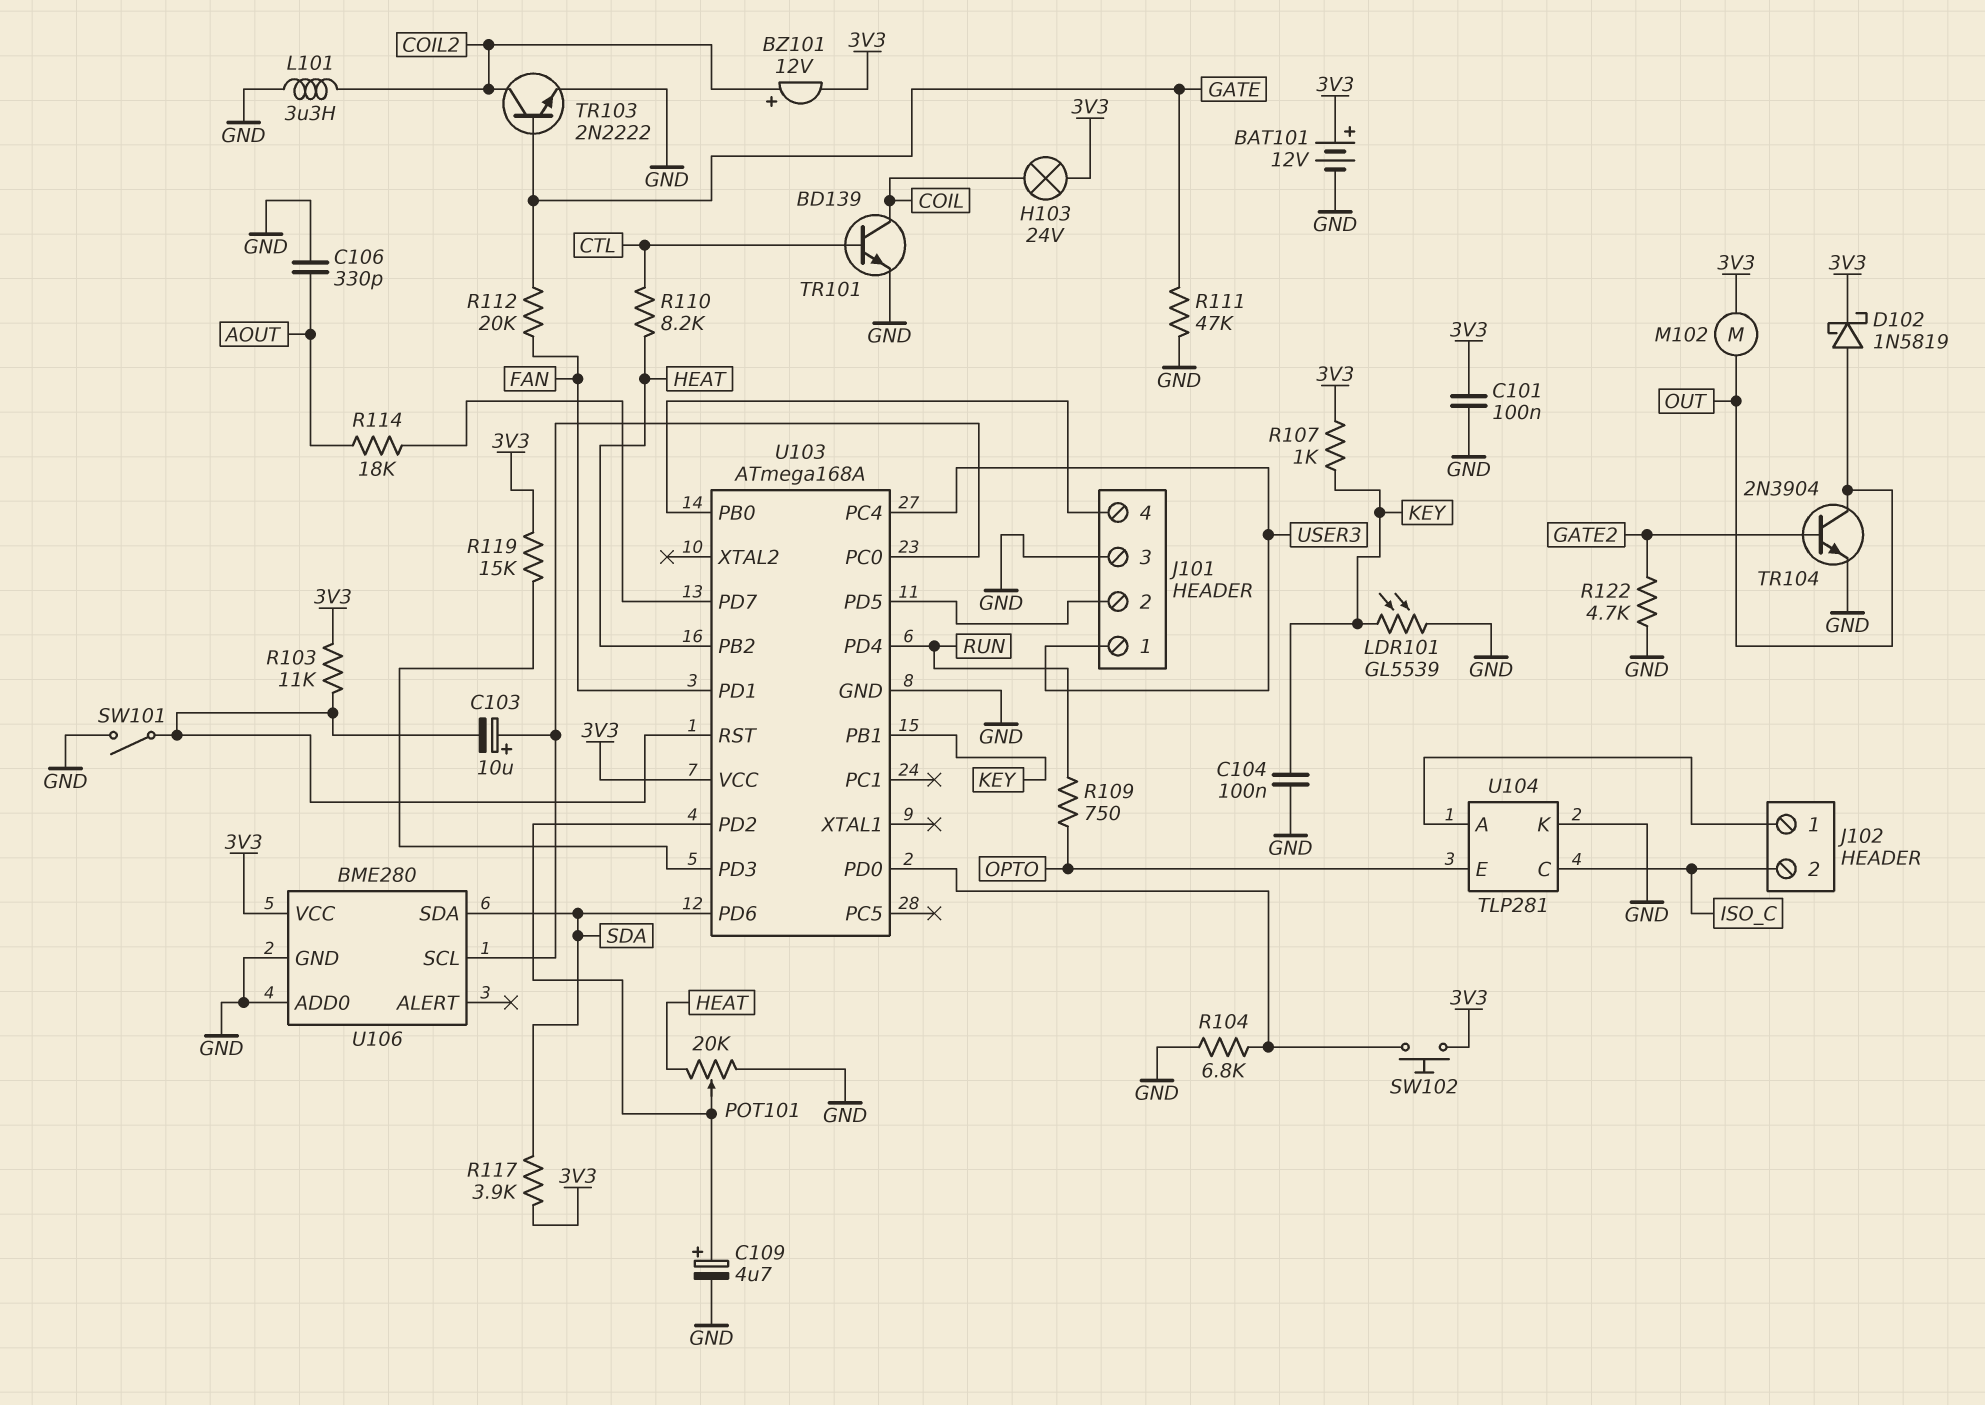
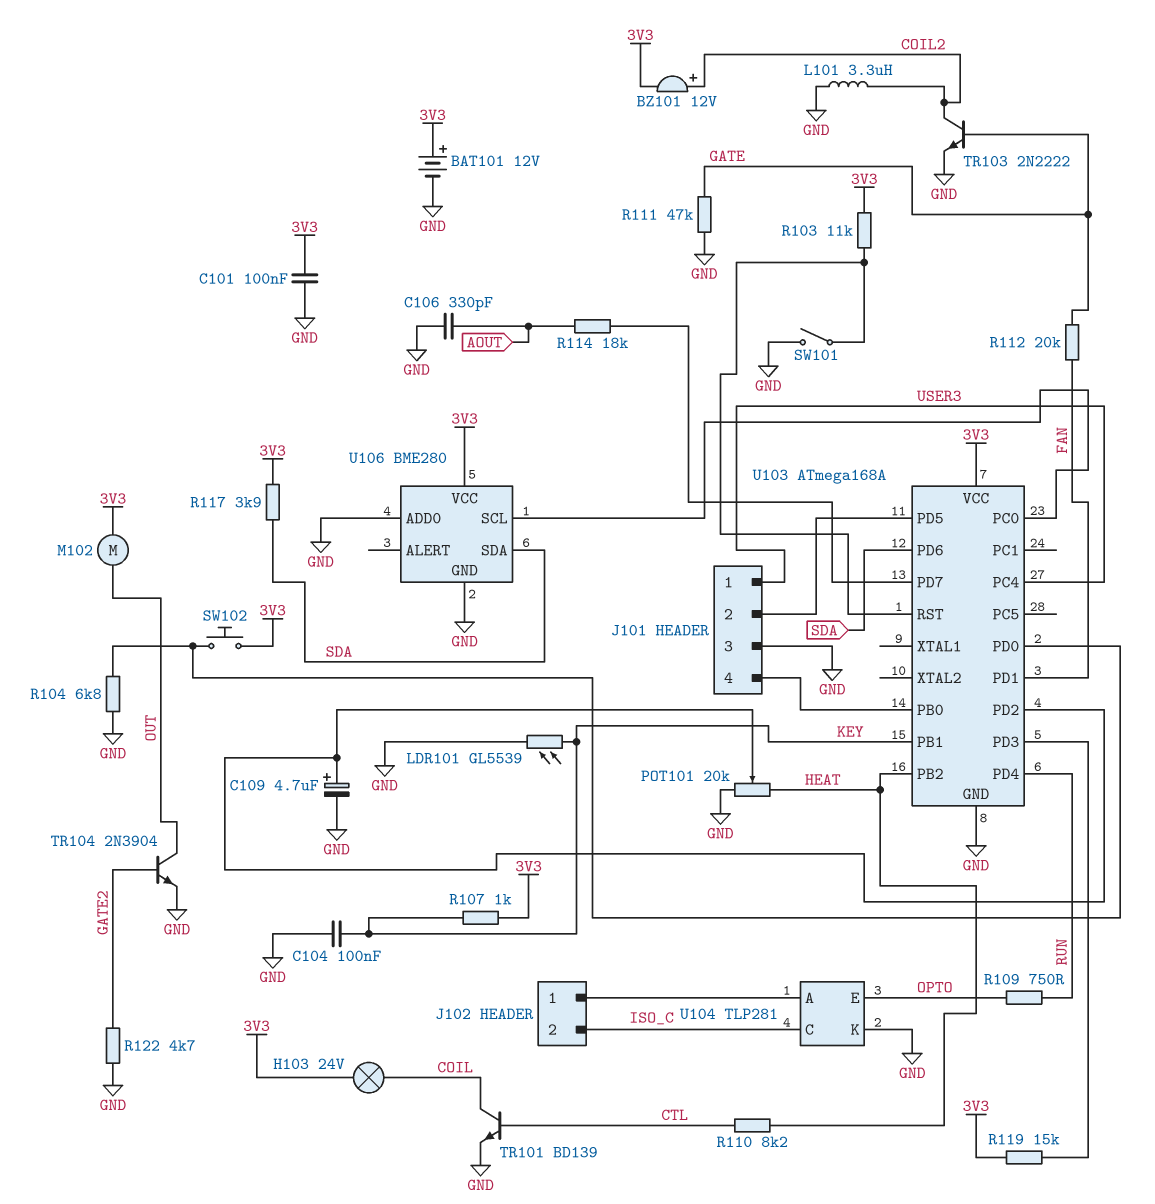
C103: 10uF (plus U103/PC0, minus U103/RST) -> none
D102: schottky 1N5819 (A OUT, K 3V3) -> none

